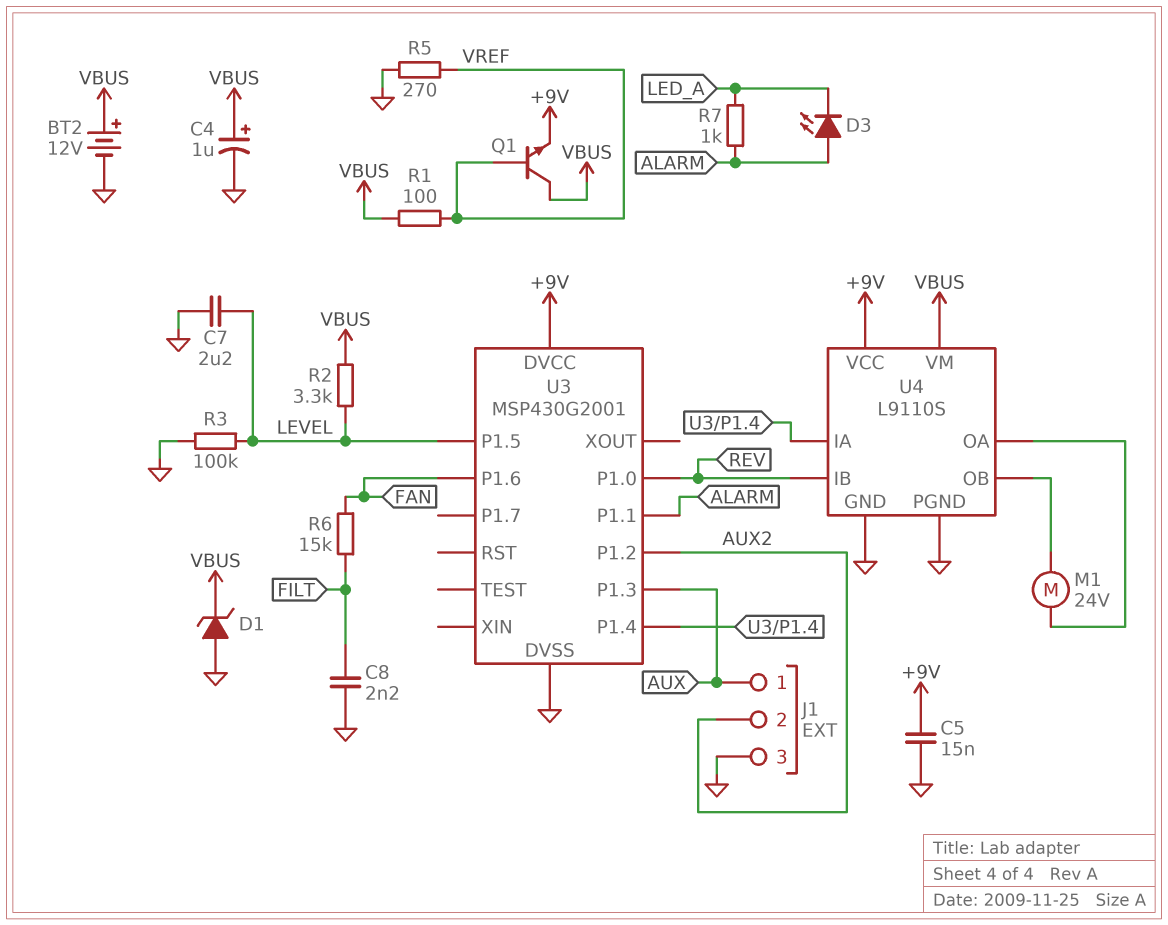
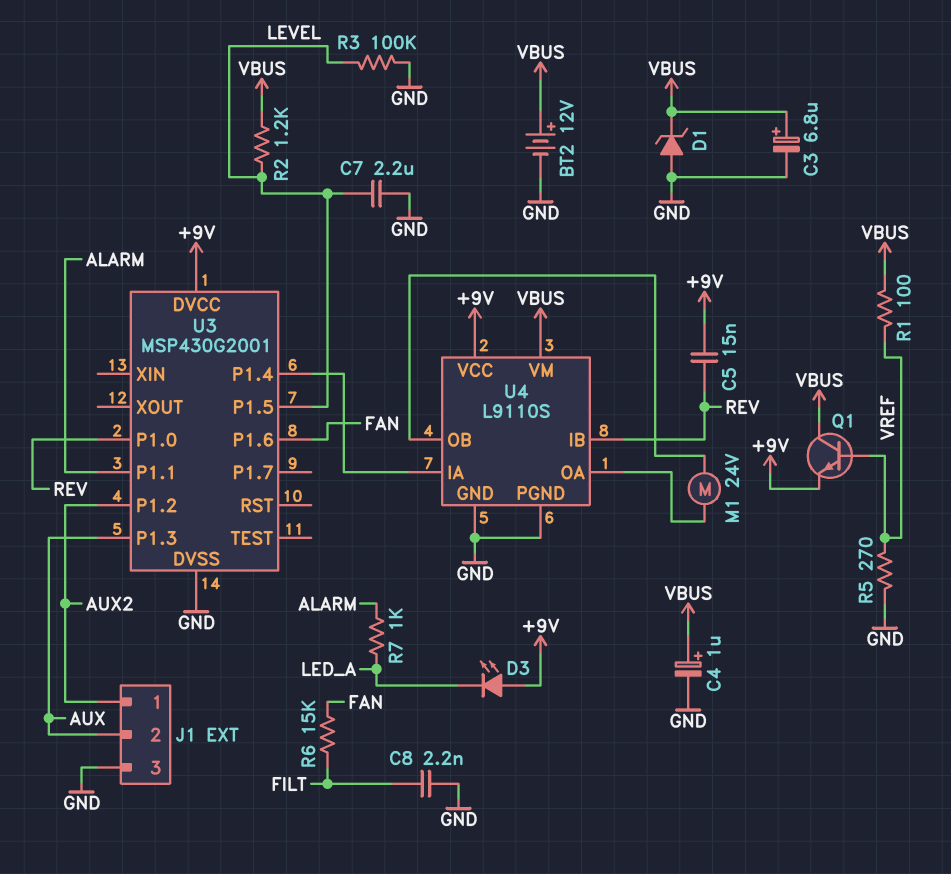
C3: none -> 6.8uF (plus VBUS, minus GND)
C5: 15nF (+9V, GND) -> 15nF (+9V, REV)
D3: LED (A ALARM, K LED_A) -> LED (A +9V, K LED_A)
J1 pin 1: AUX -> AUX2
J1 pin 2: AUX2 -> AUX
R2: 3.3k (LEVEL, VBUS) -> 1.2k (LEVEL, VBUS)

